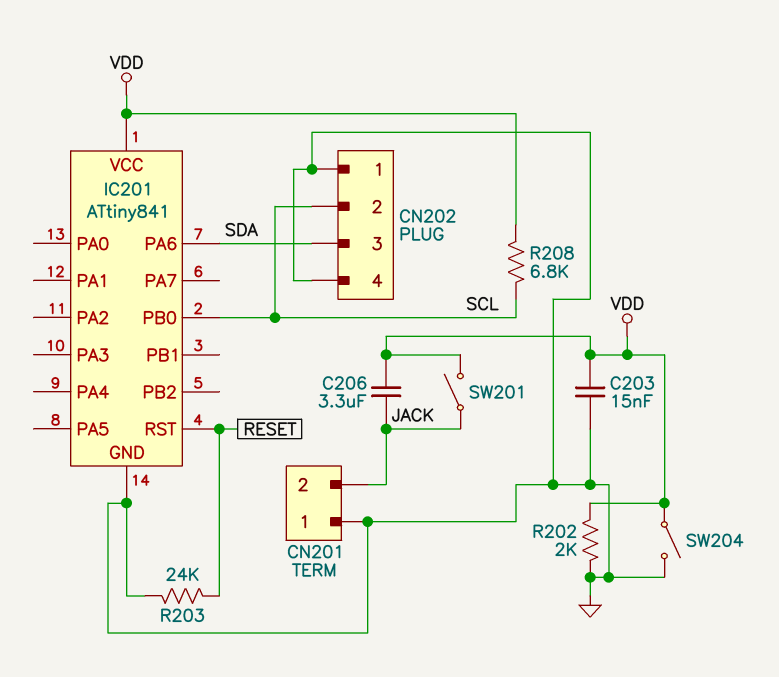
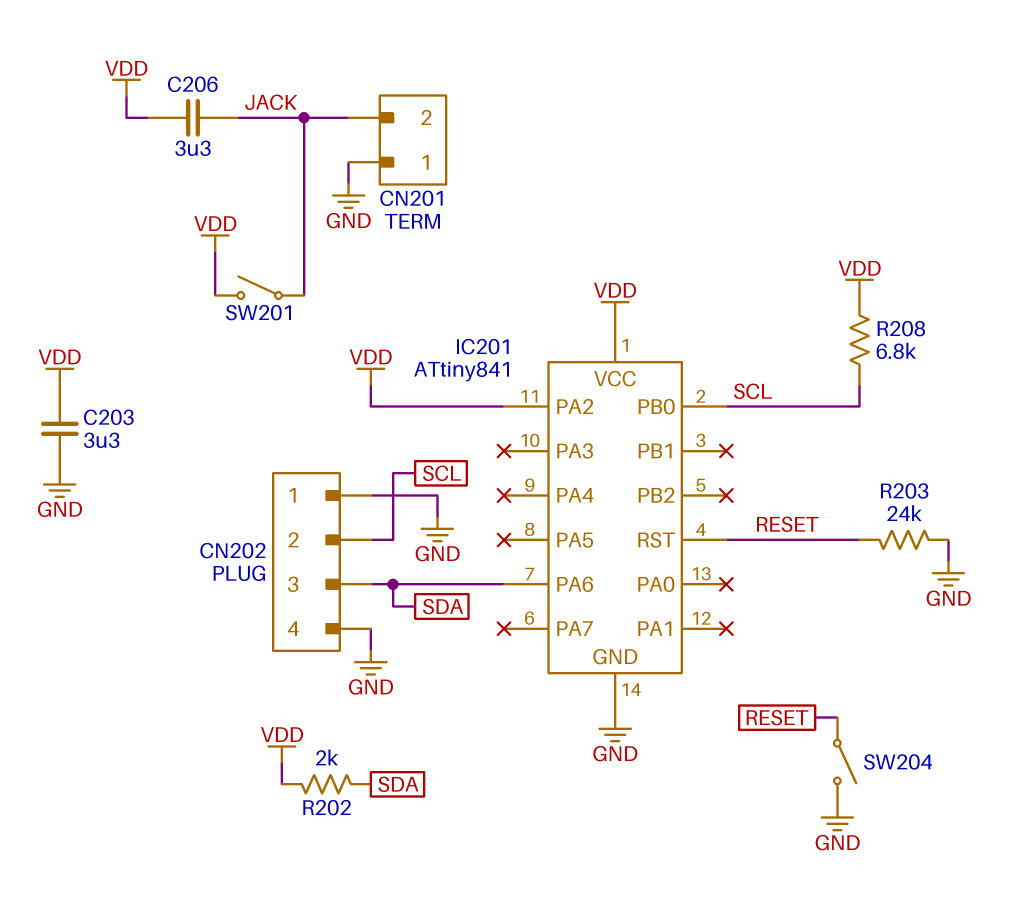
C203: 15nF (GND, VDD) -> 3.3uF (GND, VDD)
IC201 pin PA2: none -> VDD
R202: 2k (GND, VDD) -> 2k (SDA, VDD)
SW204: switch (GND, VDD) -> switch (GND, RESET)

